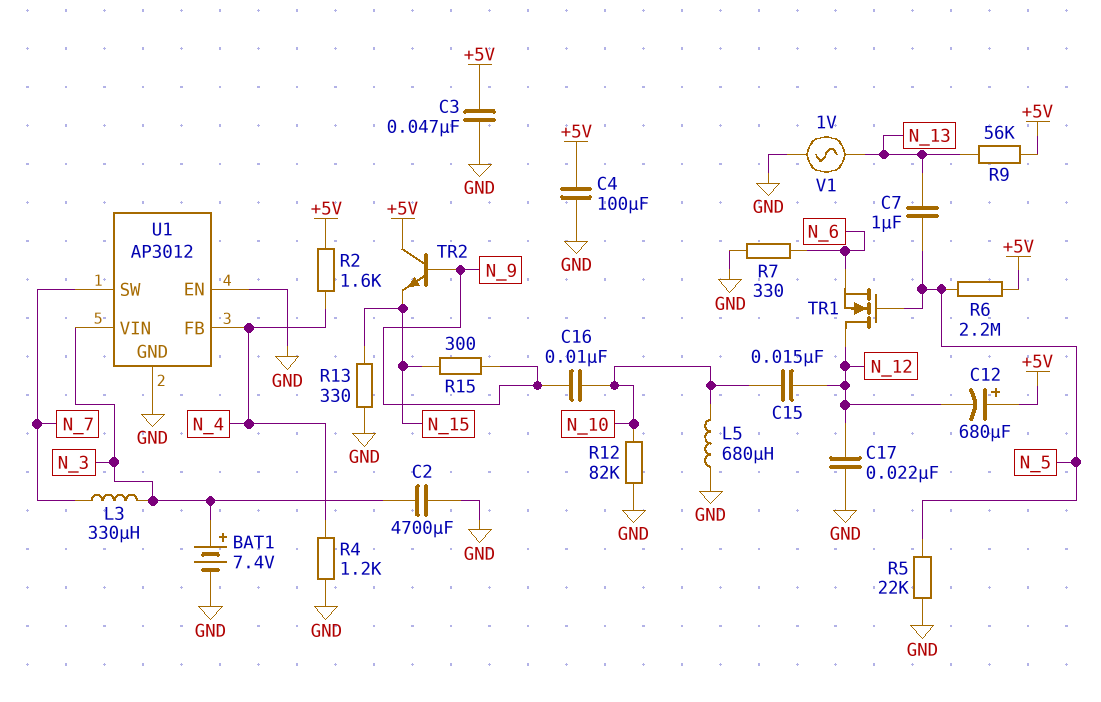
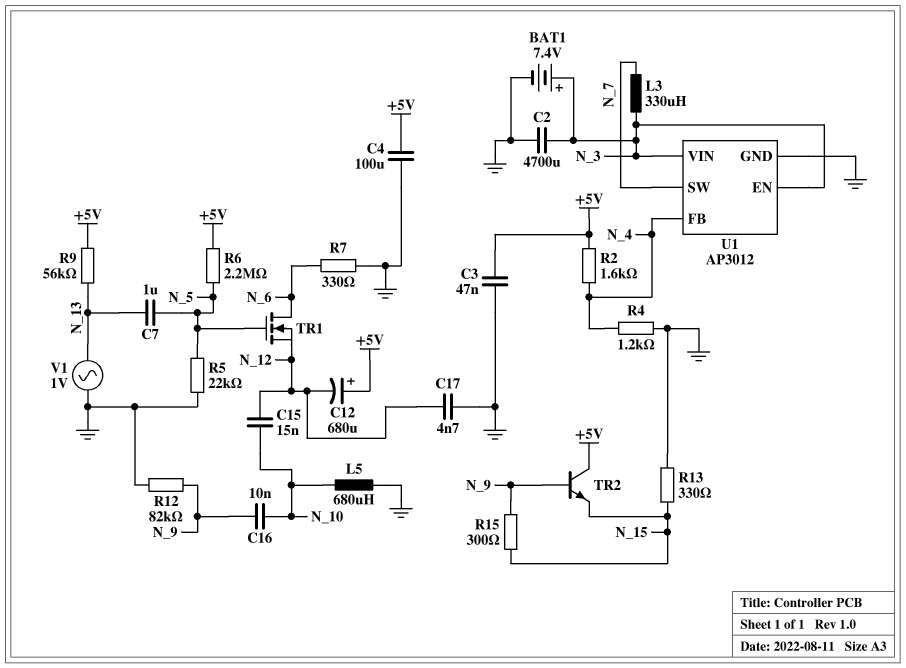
C17: 22nF (GND, N_12) -> 4.7nF (GND, N_12)
R12: 82k (GND, N_10) -> 82k (GND, N_9)
TR1: NMOS (G N_5, D N_12, S N_6) -> NMOS (G N_5, D N_6, S N_12)
U1 pin EN: GND -> N_3

